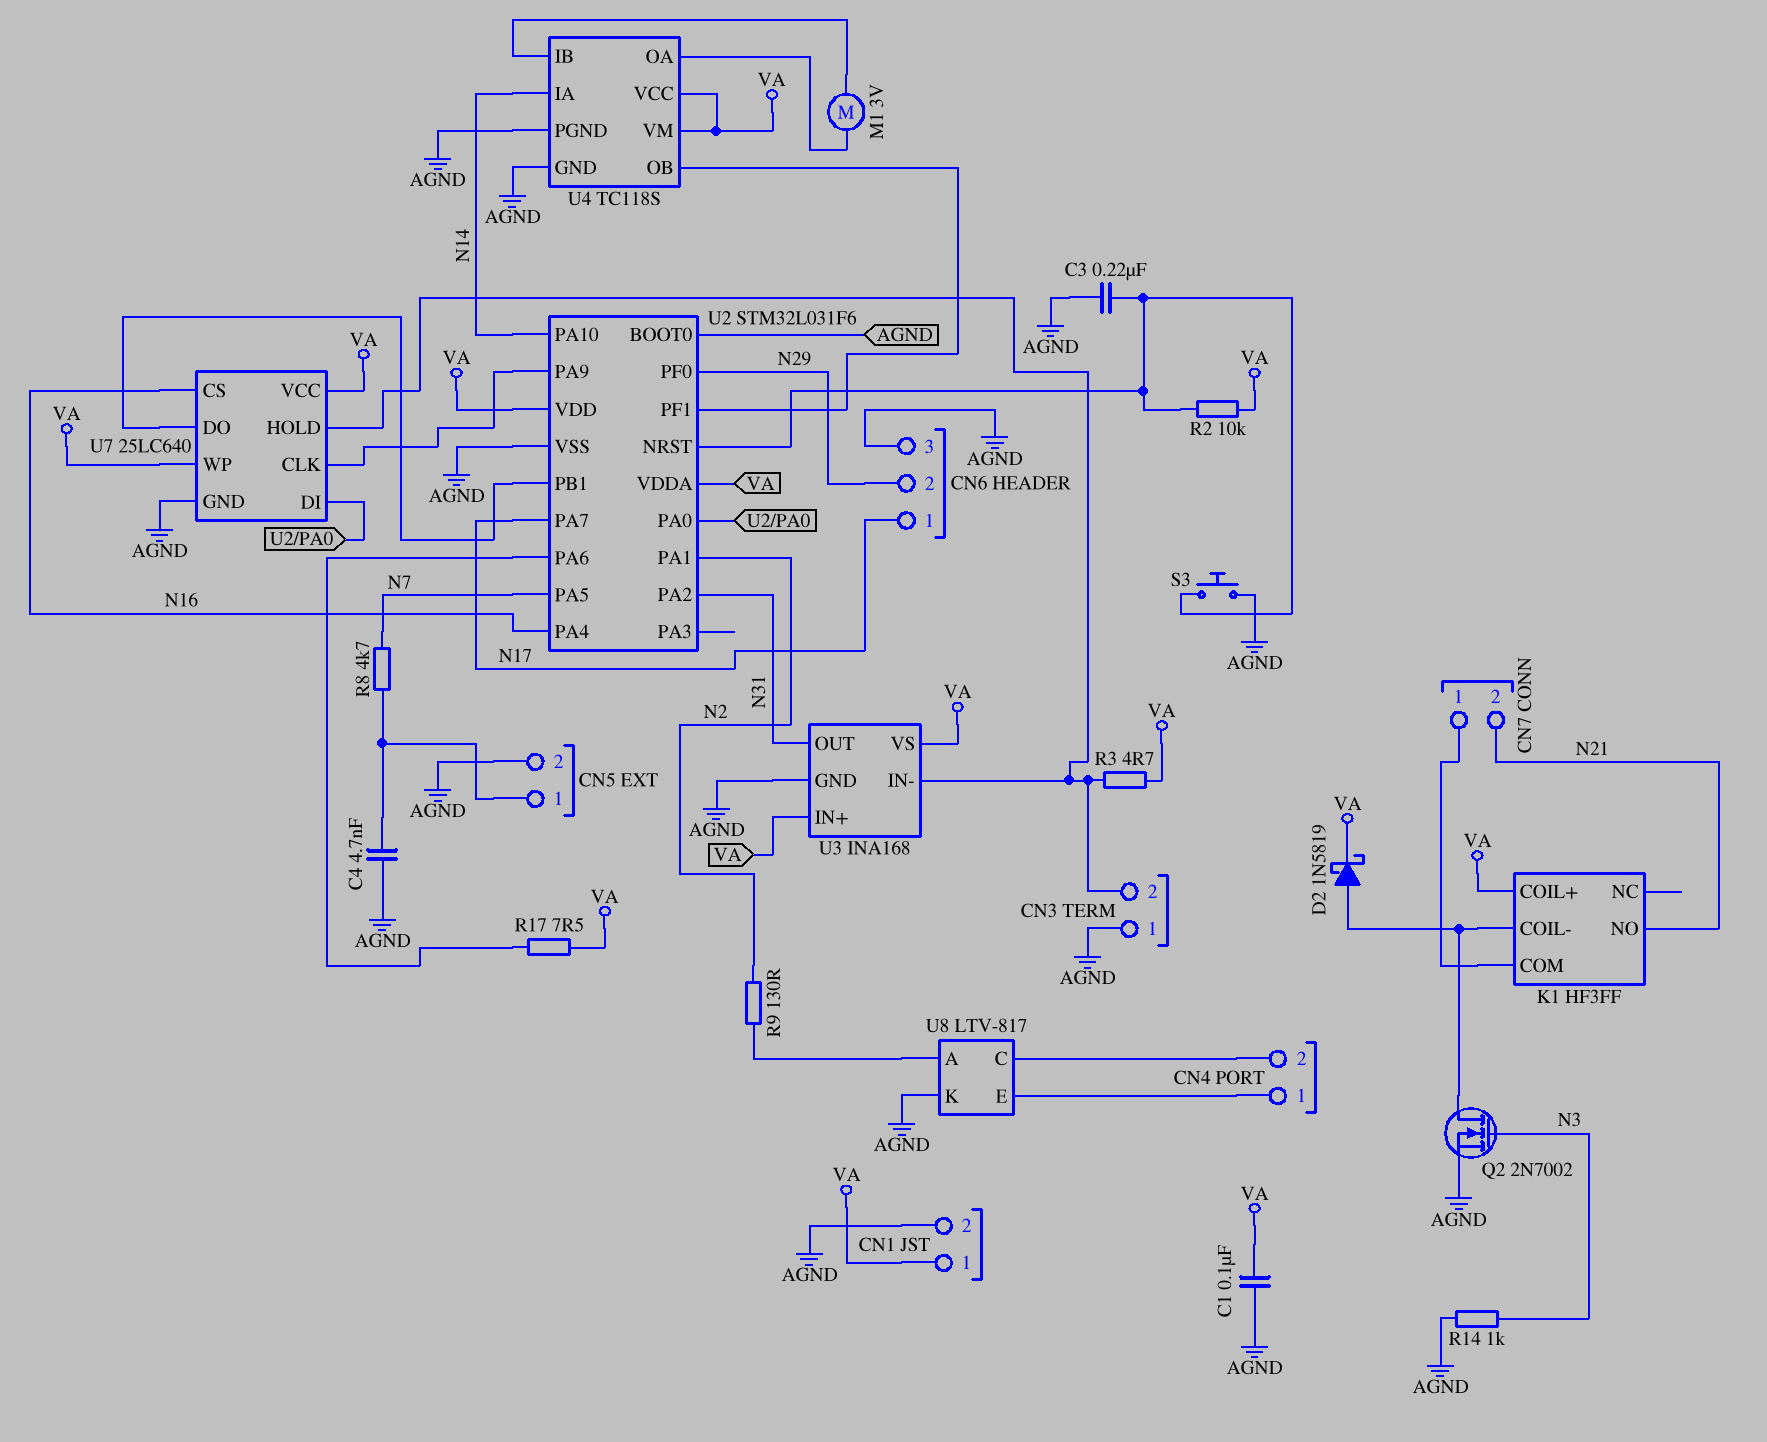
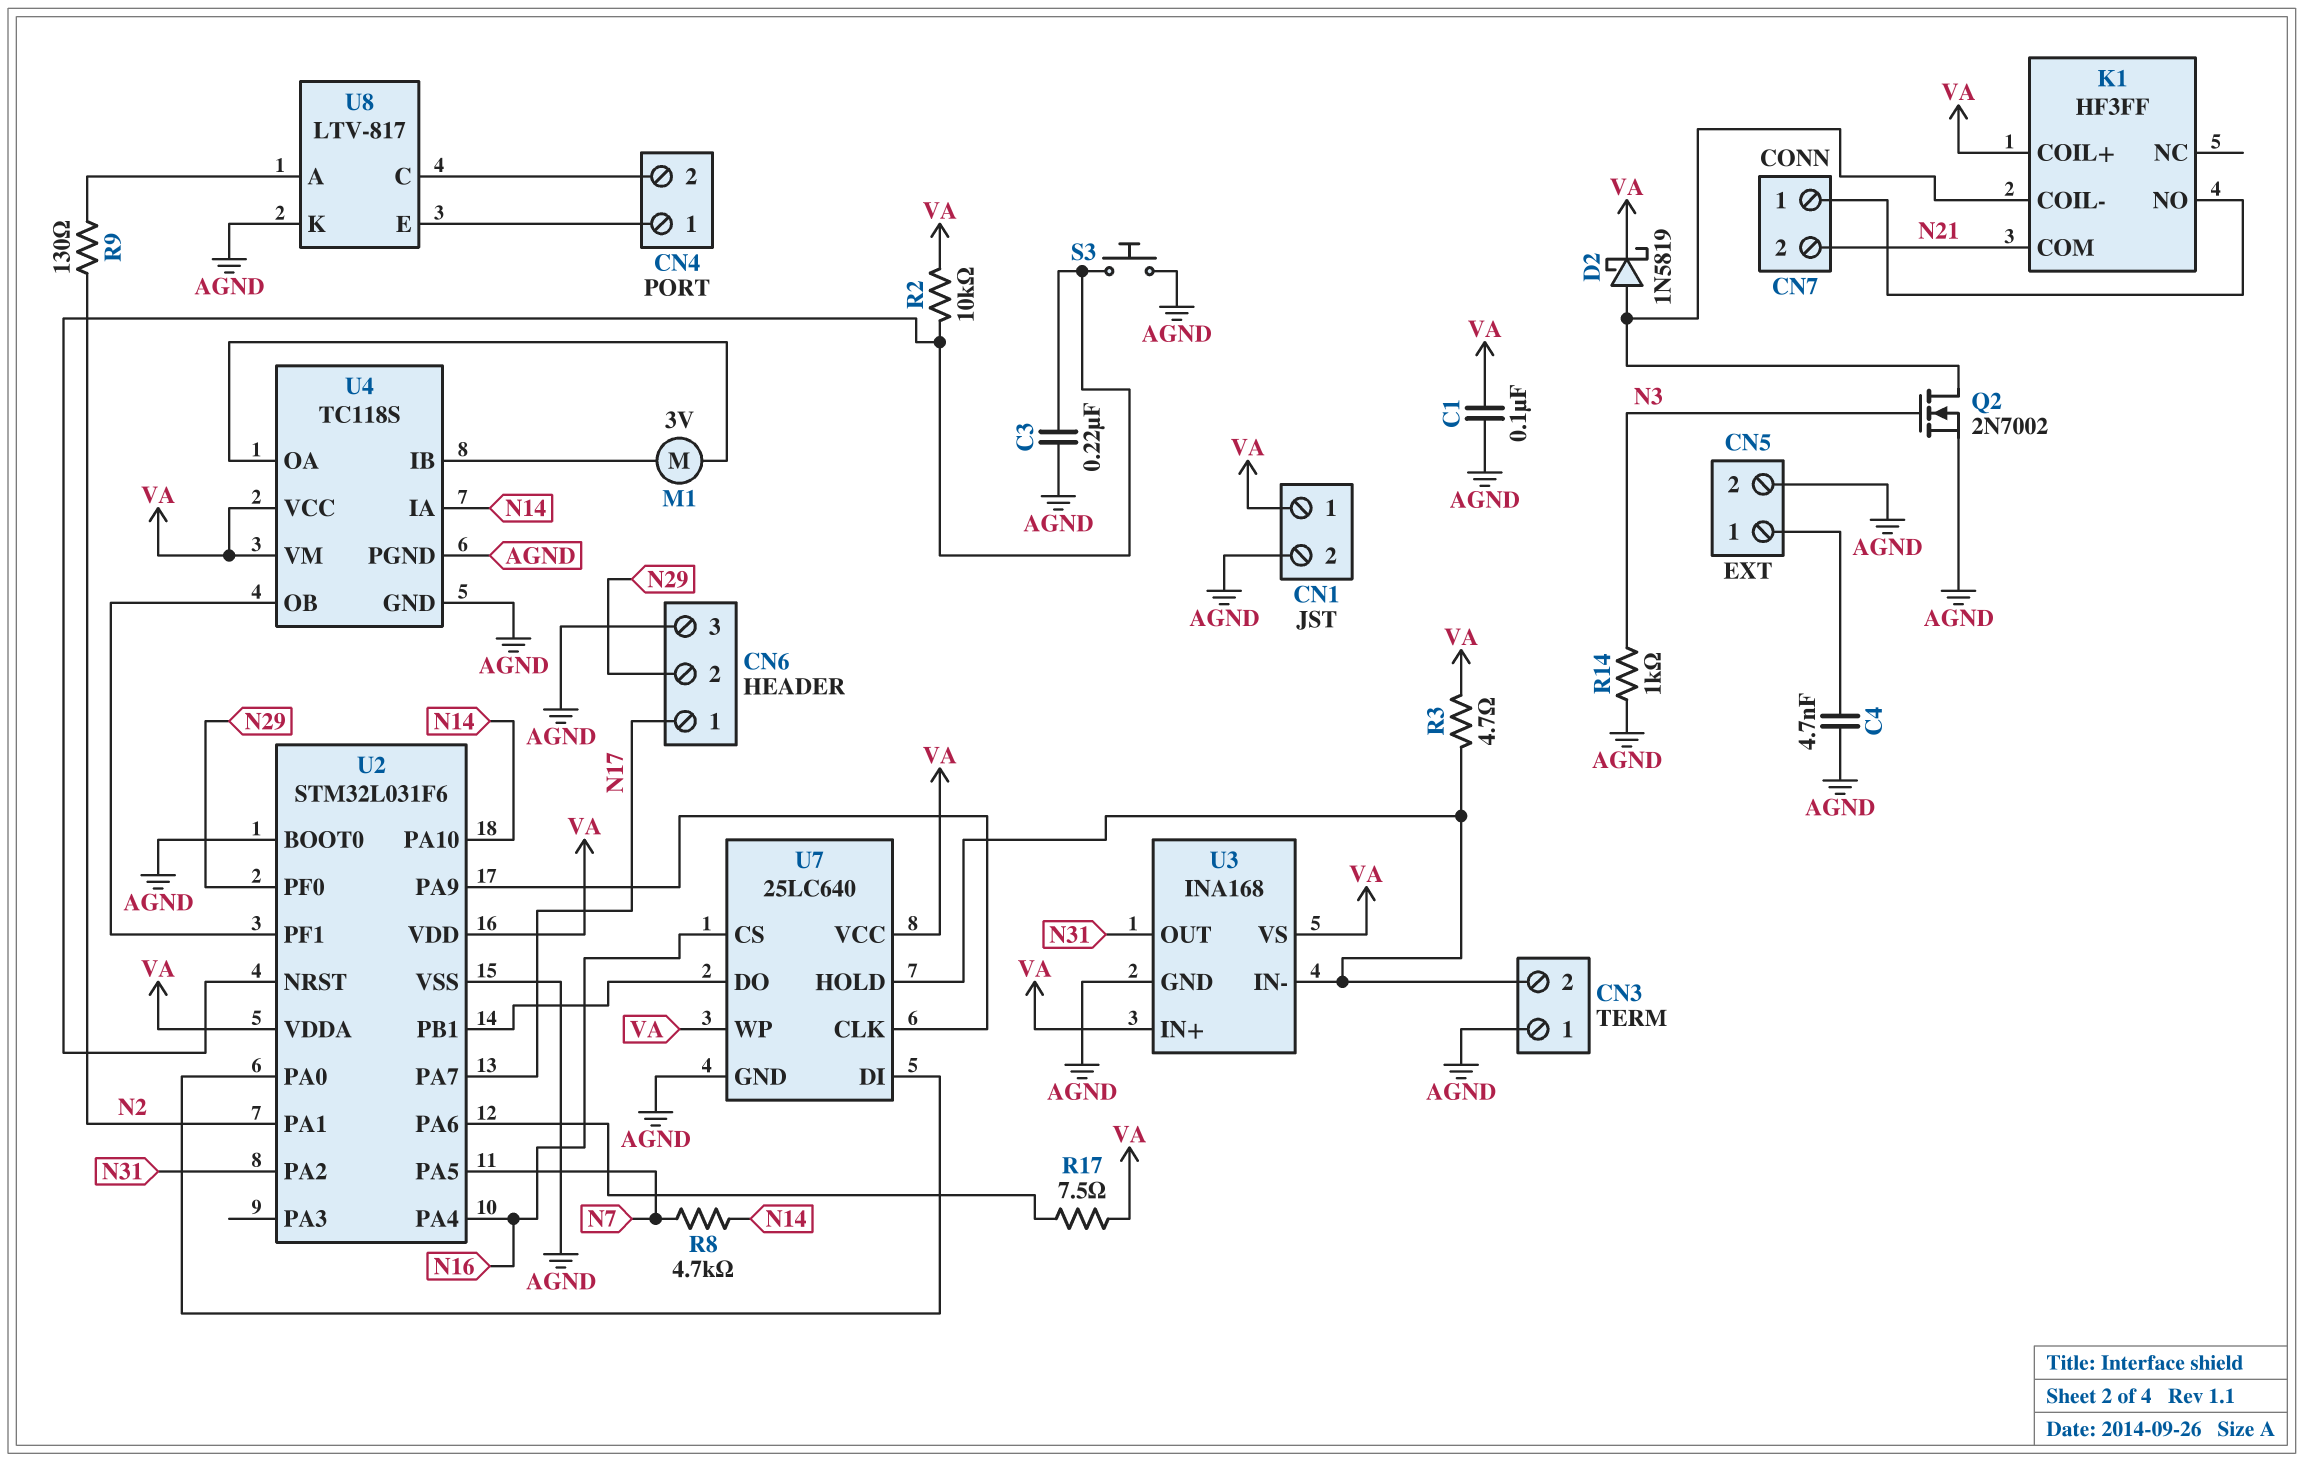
K1 pin COM: CN7/1 -> N21
K1 pin NO: N21 -> CN7/1
R8: 4.7k (CN5/1, N7) -> 4.7k (N7, N14)

